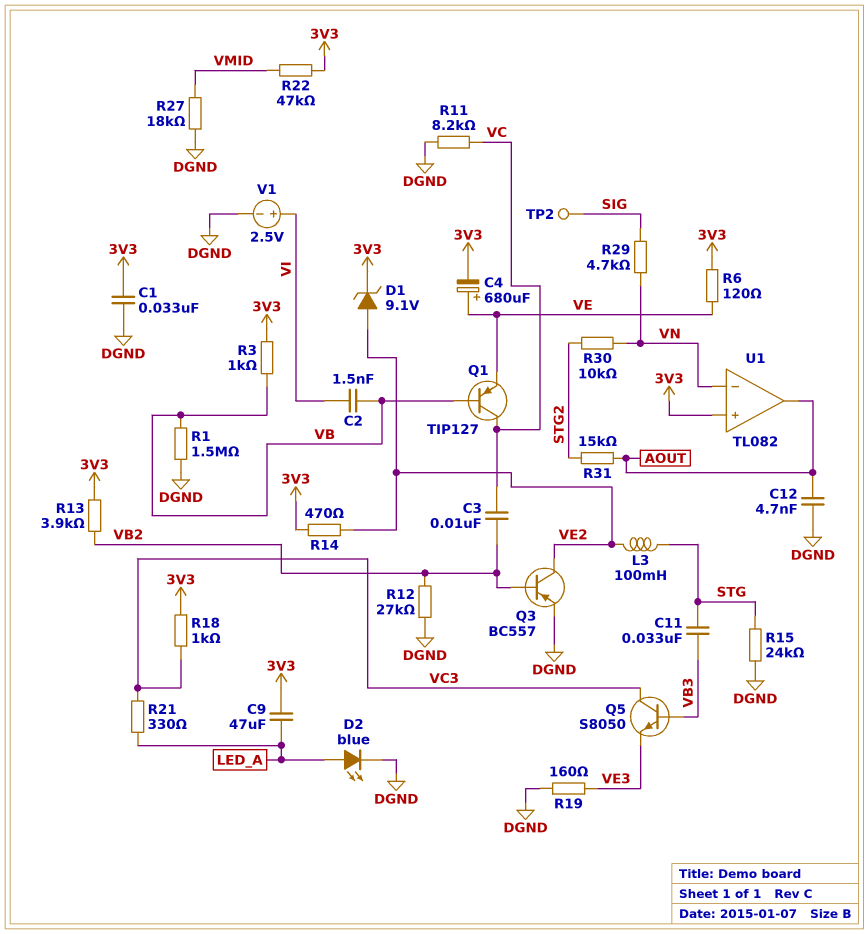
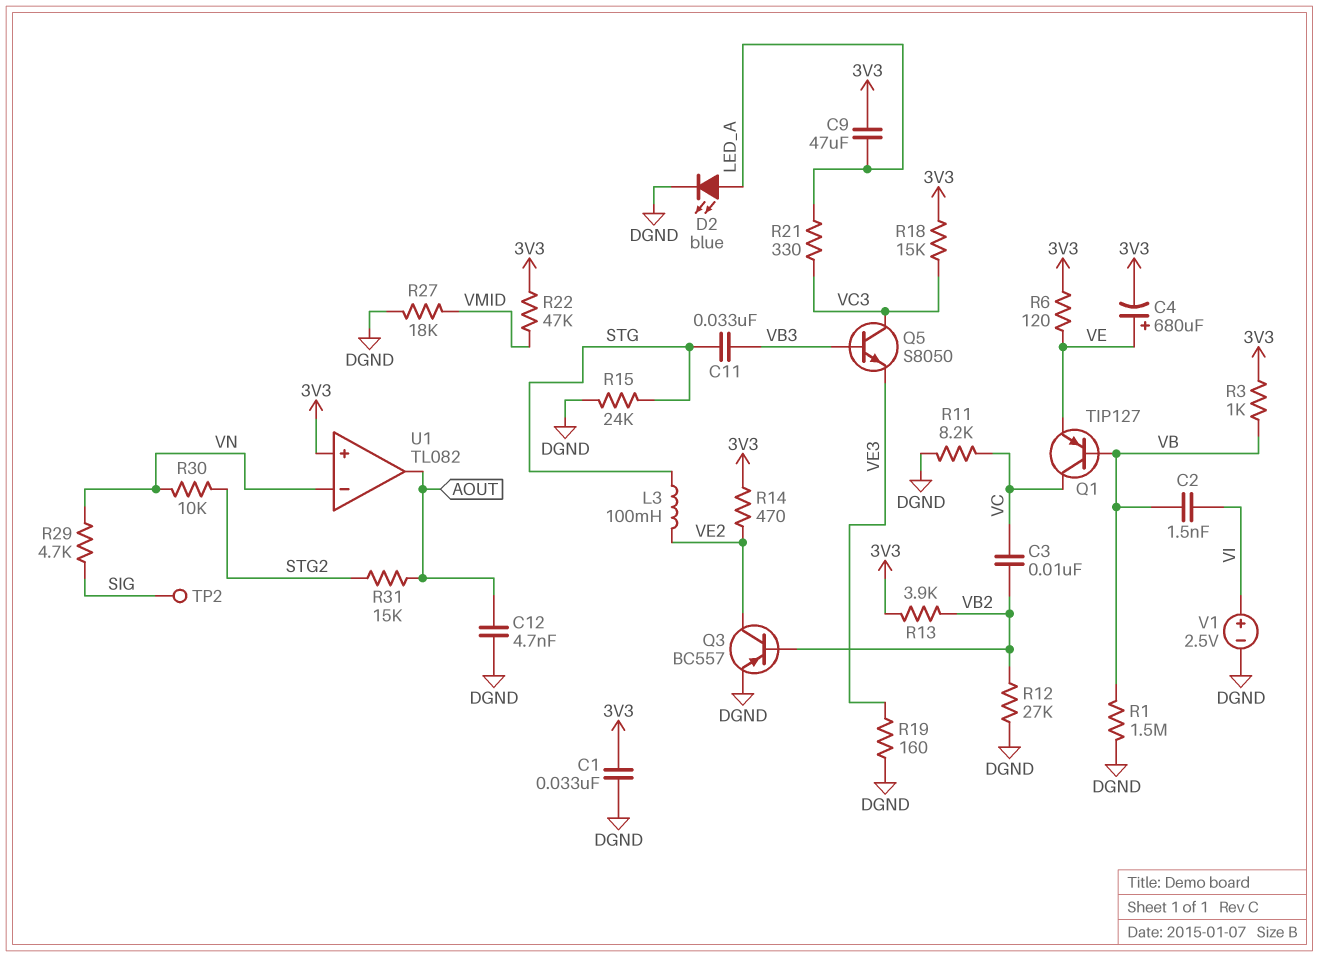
D1: zener 9.1V (A VE2, K 3V3) -> none
R18: 1k (3V3, VC3) -> 15k (3V3, VC3)

